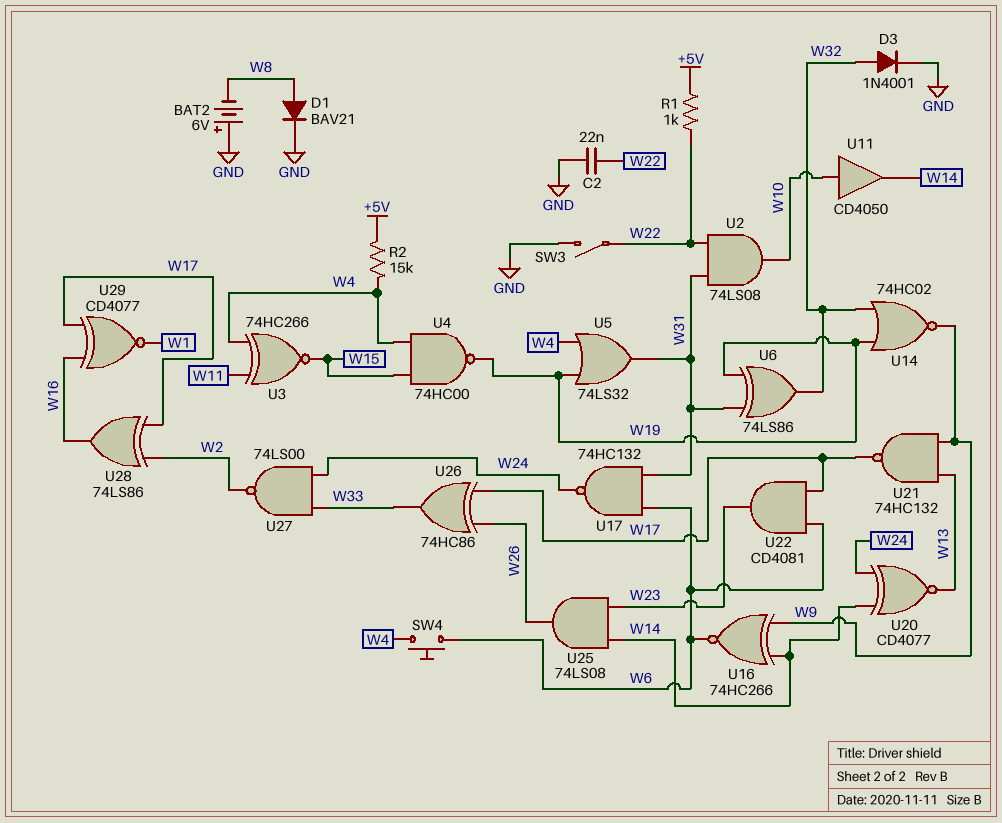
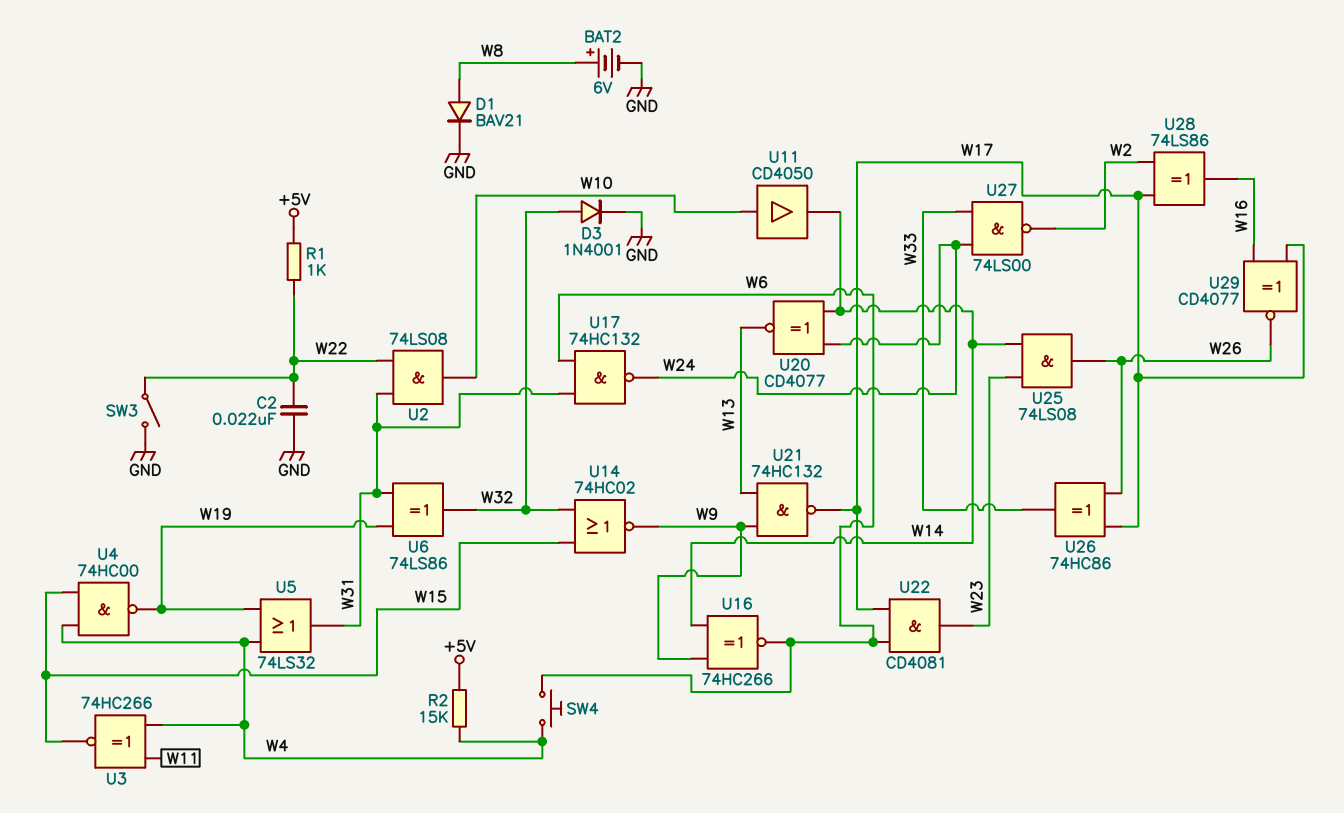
BAT2: 6V (plus GND, minus W8) -> 6V (plus W8, minus GND)
U14: NOR 74HC02 (in W19, in W32, out W9) -> NOR 74HC02 (in W15, in W32, out W9)
U29: XNOR CD4077 (in W16, in W17, out W1) -> XNOR CD4077 (in W16, in W17, out W26)

